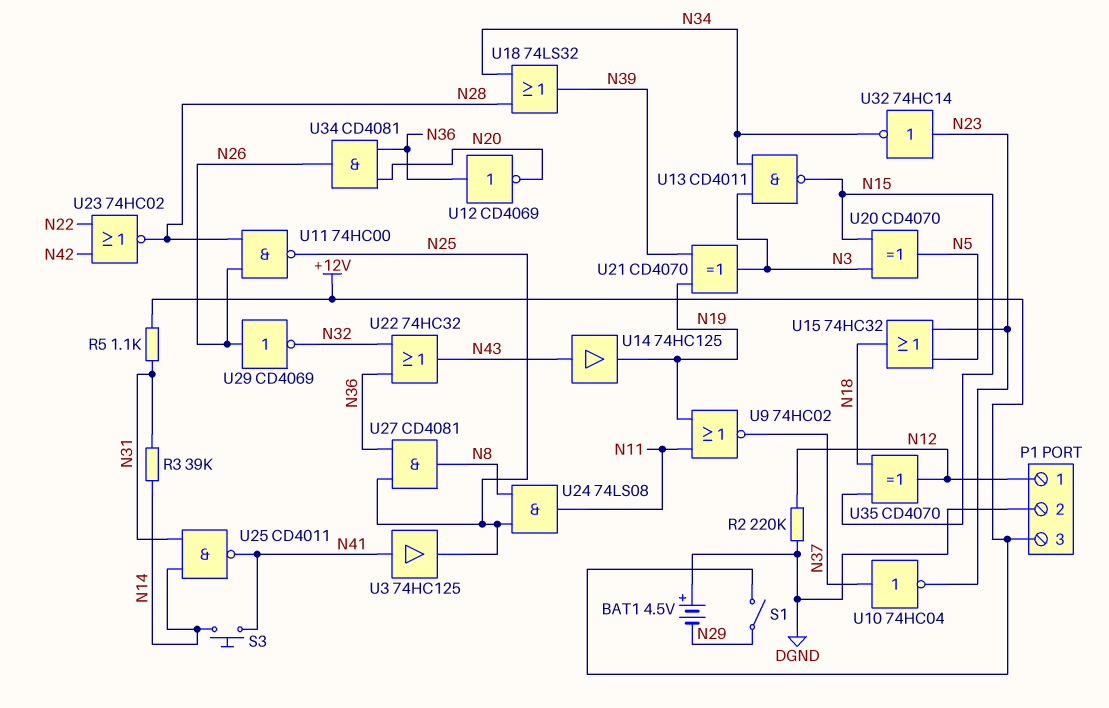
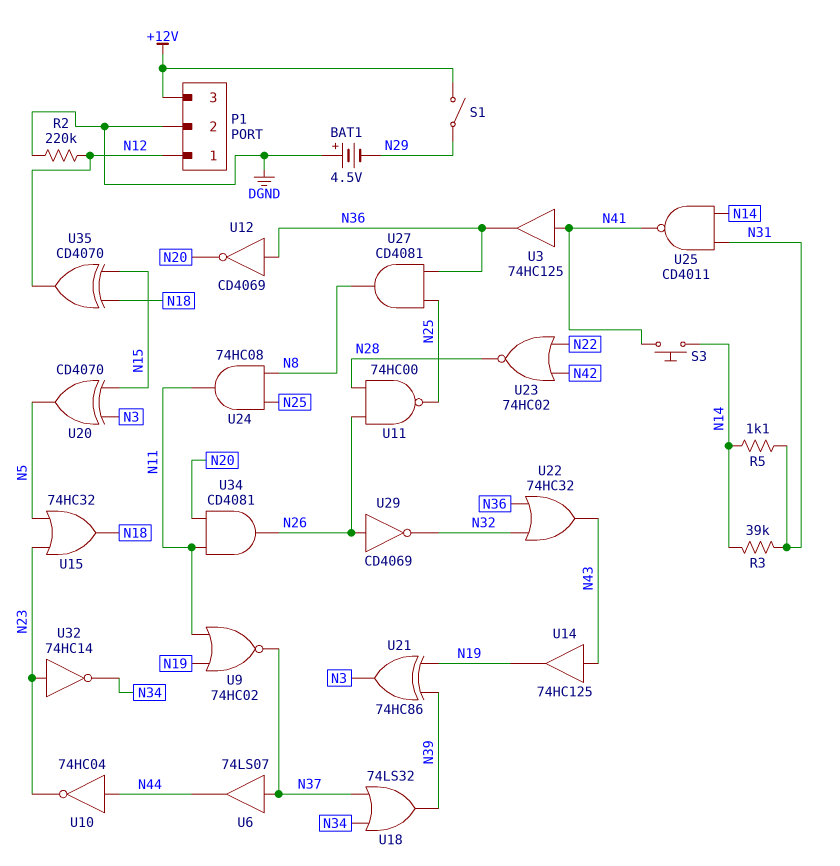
R5: 1.1k (+12V, N31) -> 1.1k (N14, N31)
U3: buffer 74HC125 (in N41, out N25) -> buffer 74HC125 (in N41, out N36)
U6: none -> buffer 74LS07 (in N37, out N44)
U10: NOT 74HC04 (in N37, out N23) -> NOT 74HC04 (in N44, out N23)
U13: NAND CD4011 (in N3, in N34, out N15) -> none
U18: OR 74LS32 (in N28, in N34, out N39) -> OR 74LS32 (in N34, in N37, out N39)
U21: XOR CD4070 (in N19, in N39, out N3) -> XOR 74HC86 (in N19, in N39, out N3)
U24: AND 74LS08 (in N8, in N25, out N11) -> AND 74HC08 (in N8, in N25, out N11)
U34: AND CD4081 (in N20, in N36, out N26) -> AND CD4081 (in N11, in N20, out N26)

